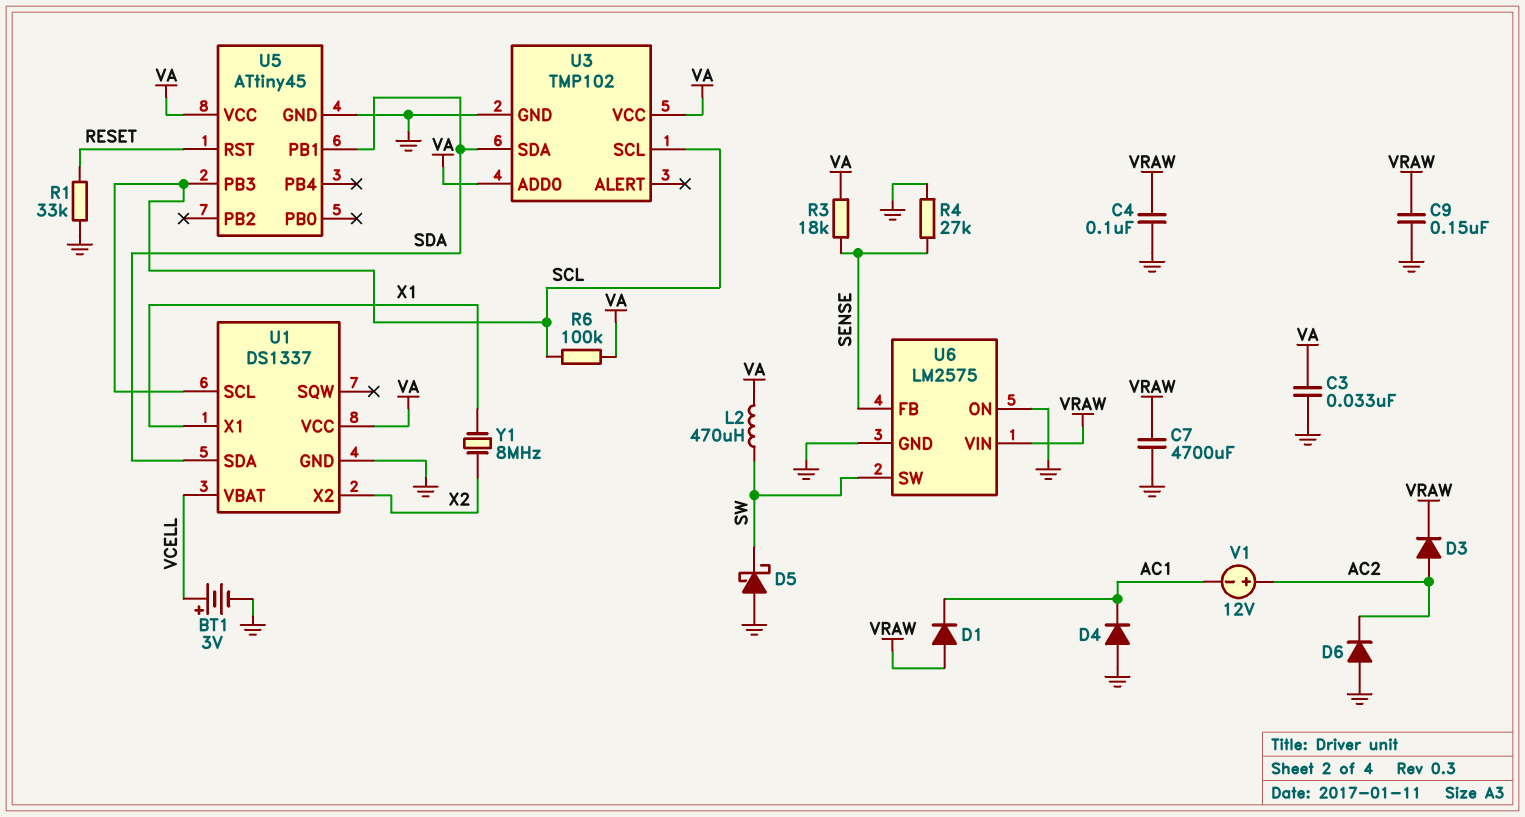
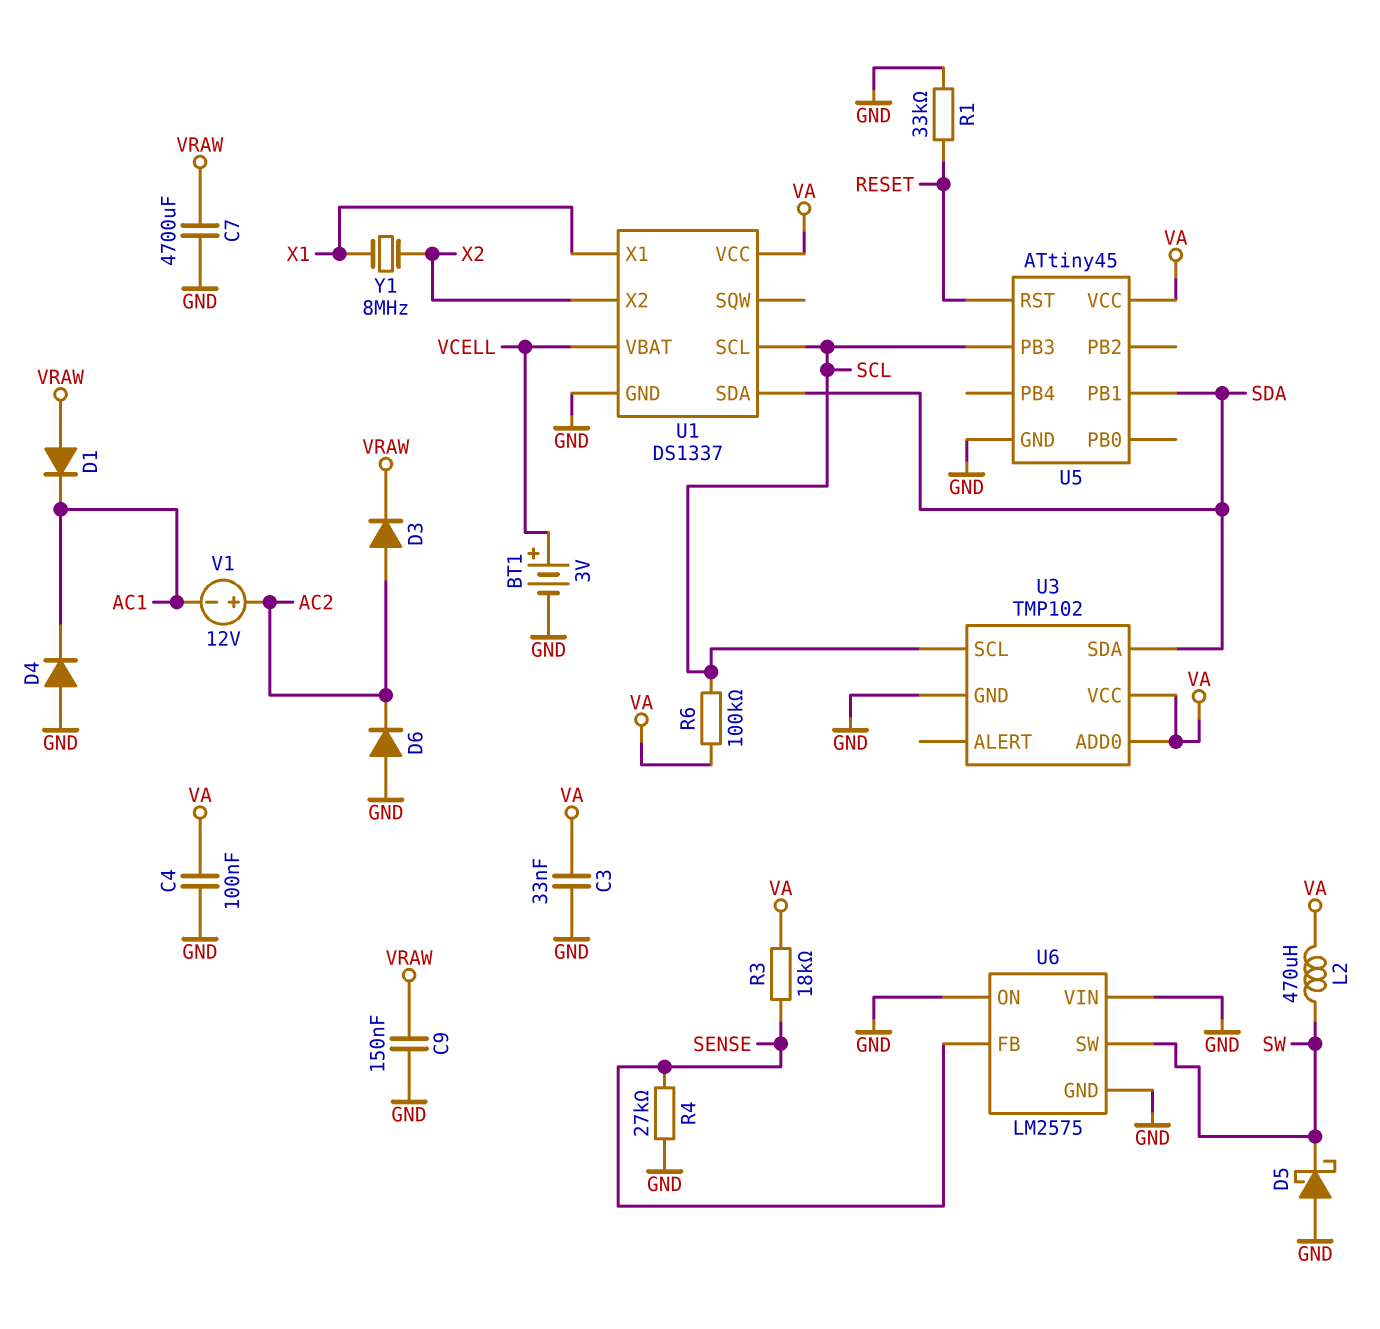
C4: 100nF (GND, VRAW) -> 100nF (GND, VA)
U6 pin VIN: VRAW -> GND

